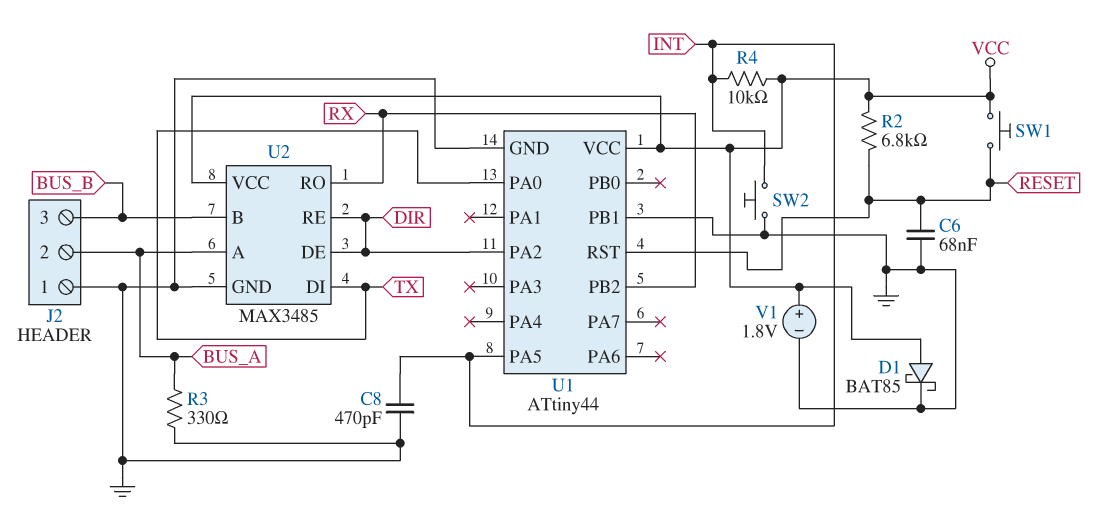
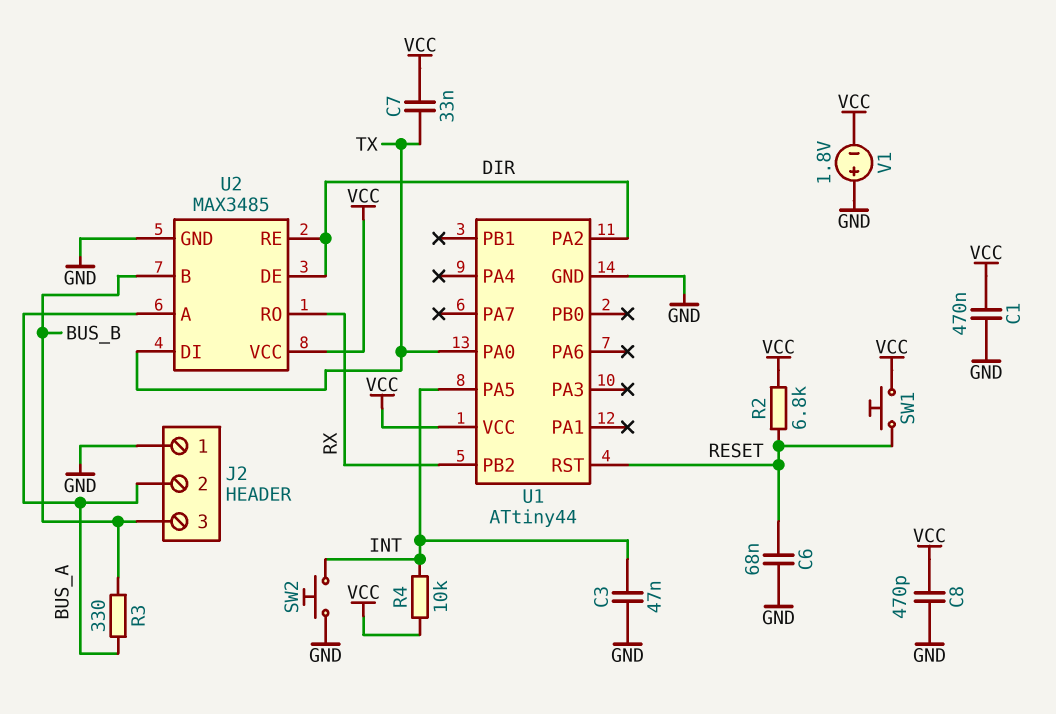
C1: none -> 470nF (GND, VCC)
C3: none -> 47nF (GND, INT)
C7: none -> 33nF (TX, VCC)
C8: 470pF (GND, INT) -> 470pF (GND, VCC)
D1: schottky BAT85 (A VCC, K GND) -> none
R3: 330 (BUS_A, GND) -> 330 (BUS_A, BUS_B)
U1 pin PB1: GND -> none
V1: 1.8V (plus VCC, minus GND) -> 1.8V (plus GND, minus VCC)

